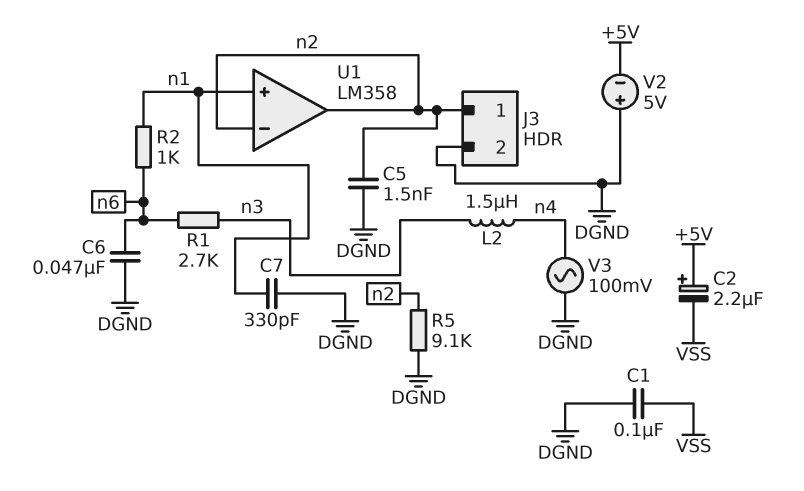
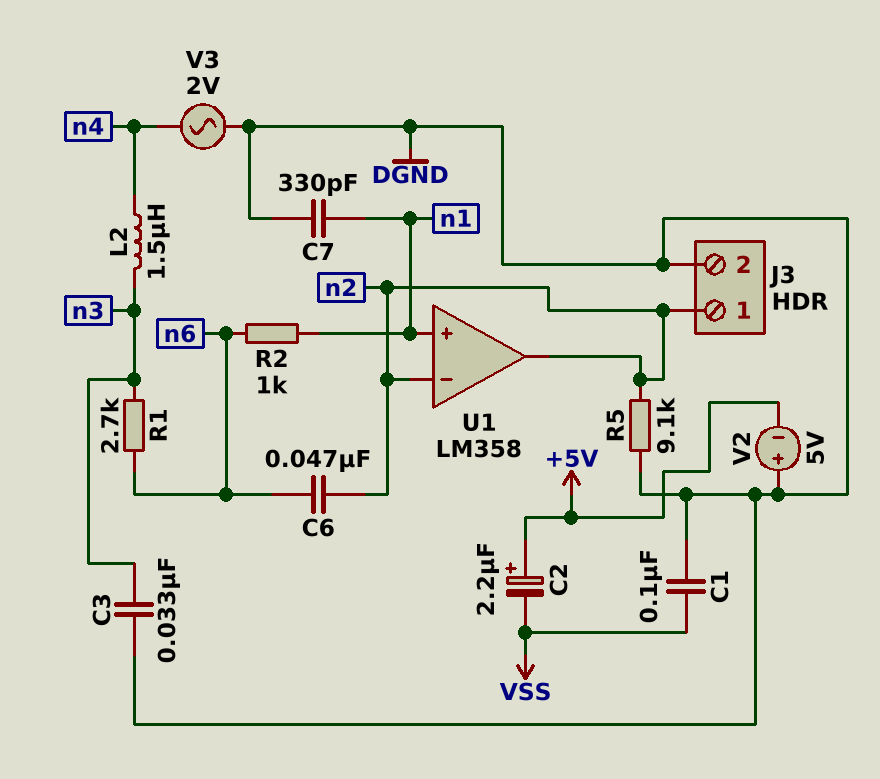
C3: none -> 33nF (DGND, n3)
C5: 1.5nF (DGND, n2) -> none
C6: 47nF (DGND, n6) -> 47nF (n2, n6)
V3: AC 100mV (DGND, n4) -> AC 2V (DGND, n4)

